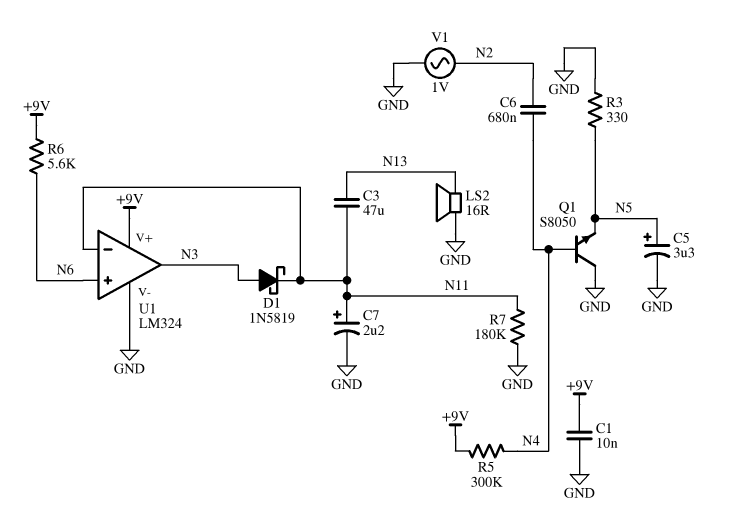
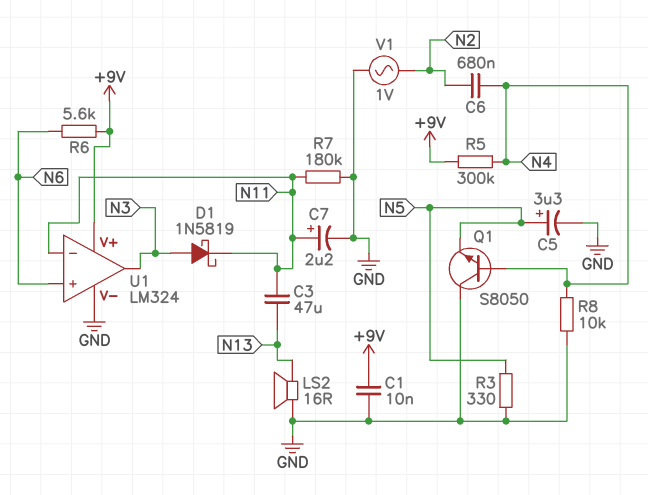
R8: none -> 10k (GND, N4)

